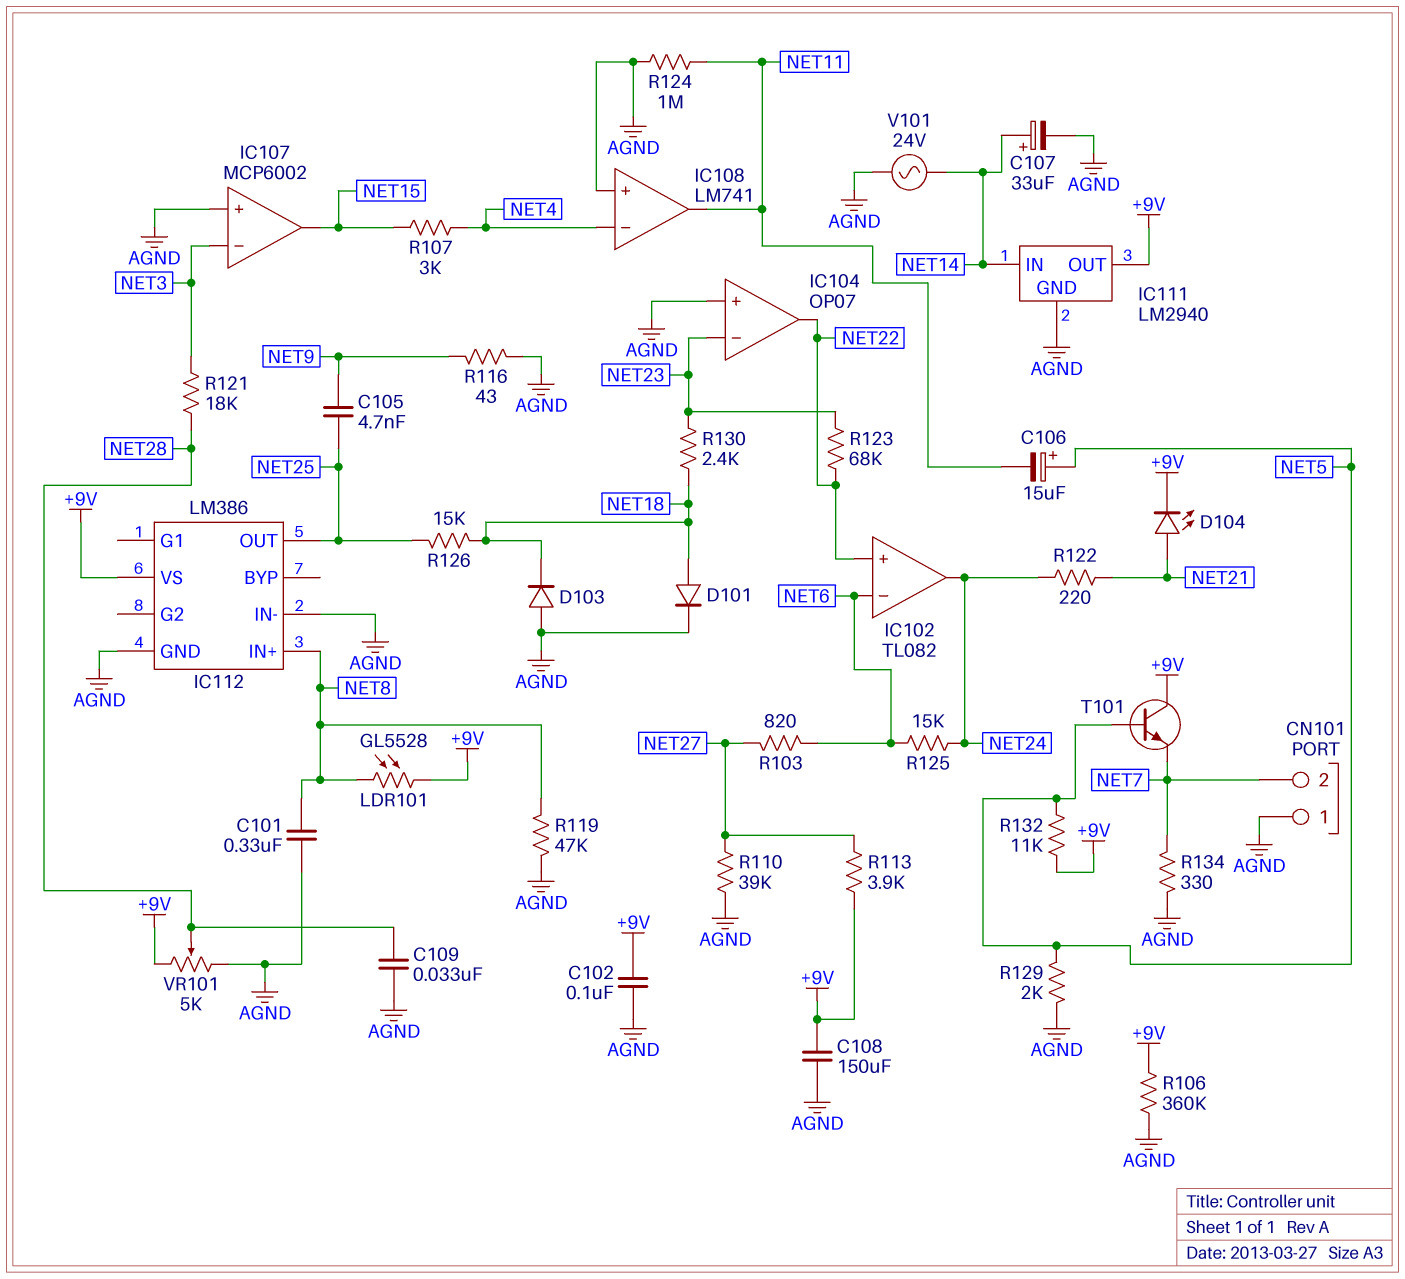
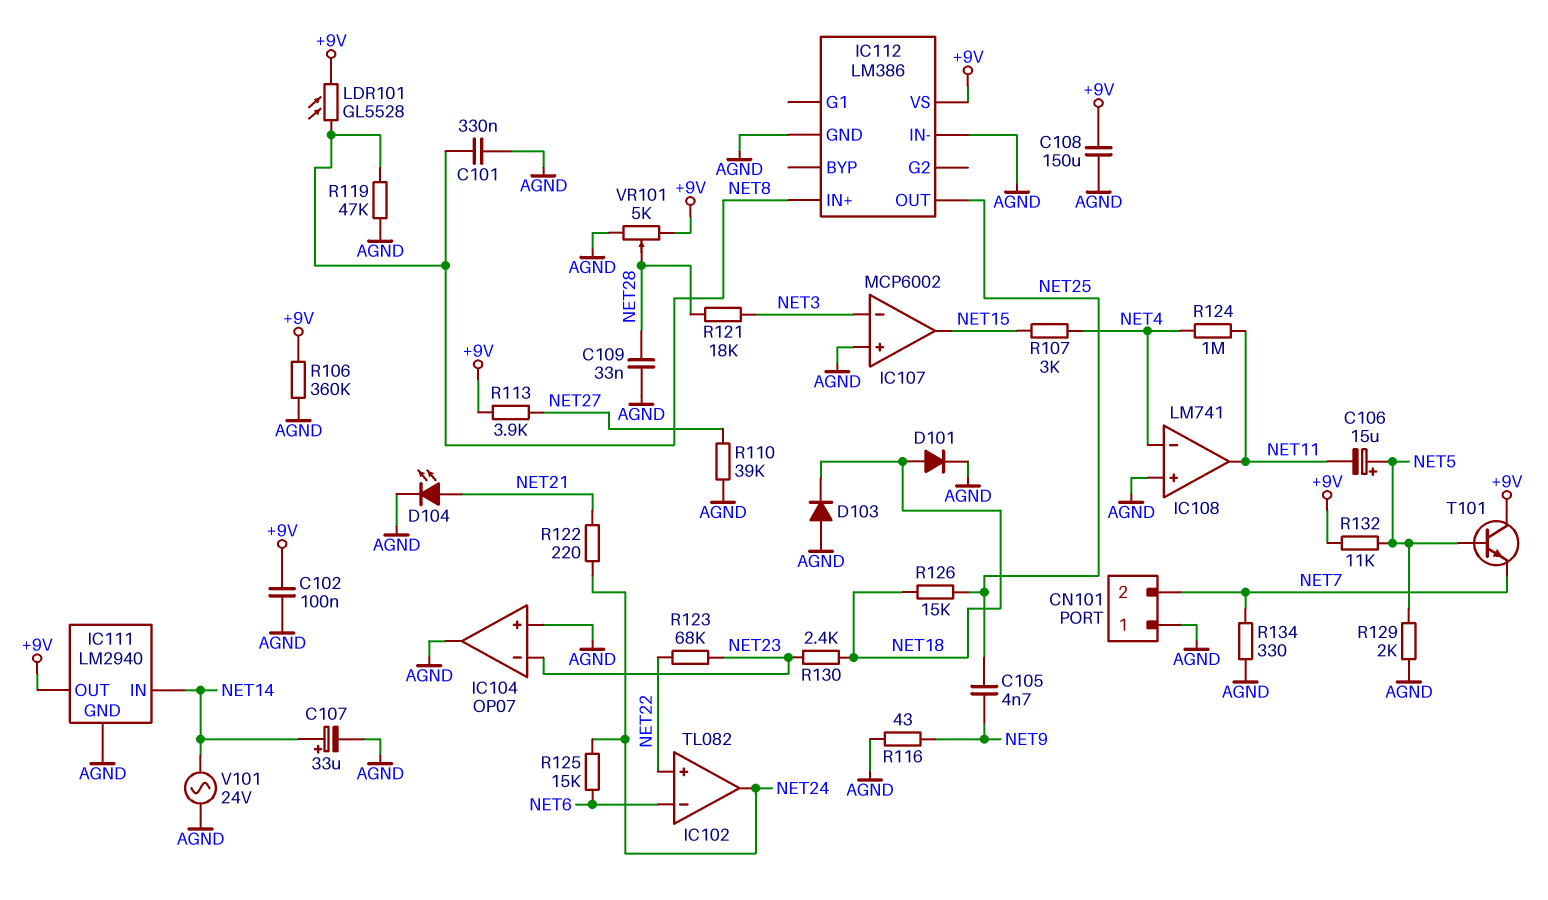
D104: LED (A NET21, K +9V) -> LED (A NET21, K AGND)
IC104 pin out: NET22 -> AGND
R103: 820 (NET6, NET27) -> none
R124: 1M (AGND, NET11) -> 1M (NET4, NET11)

